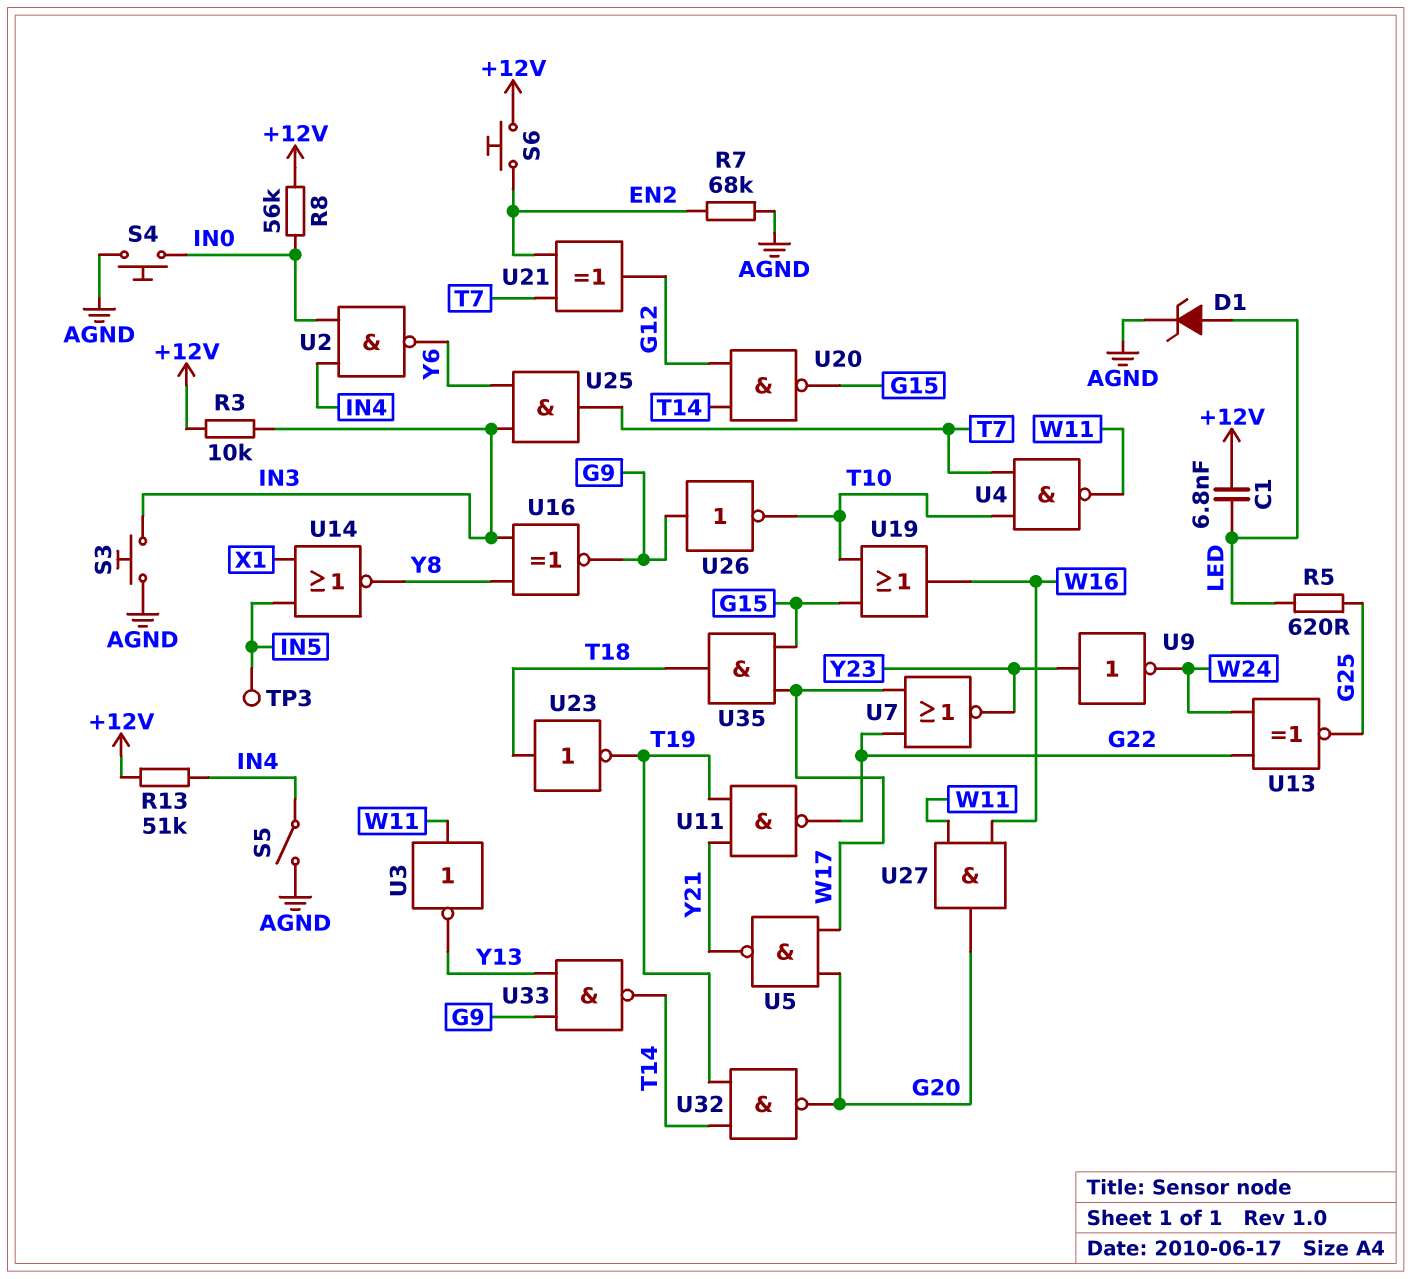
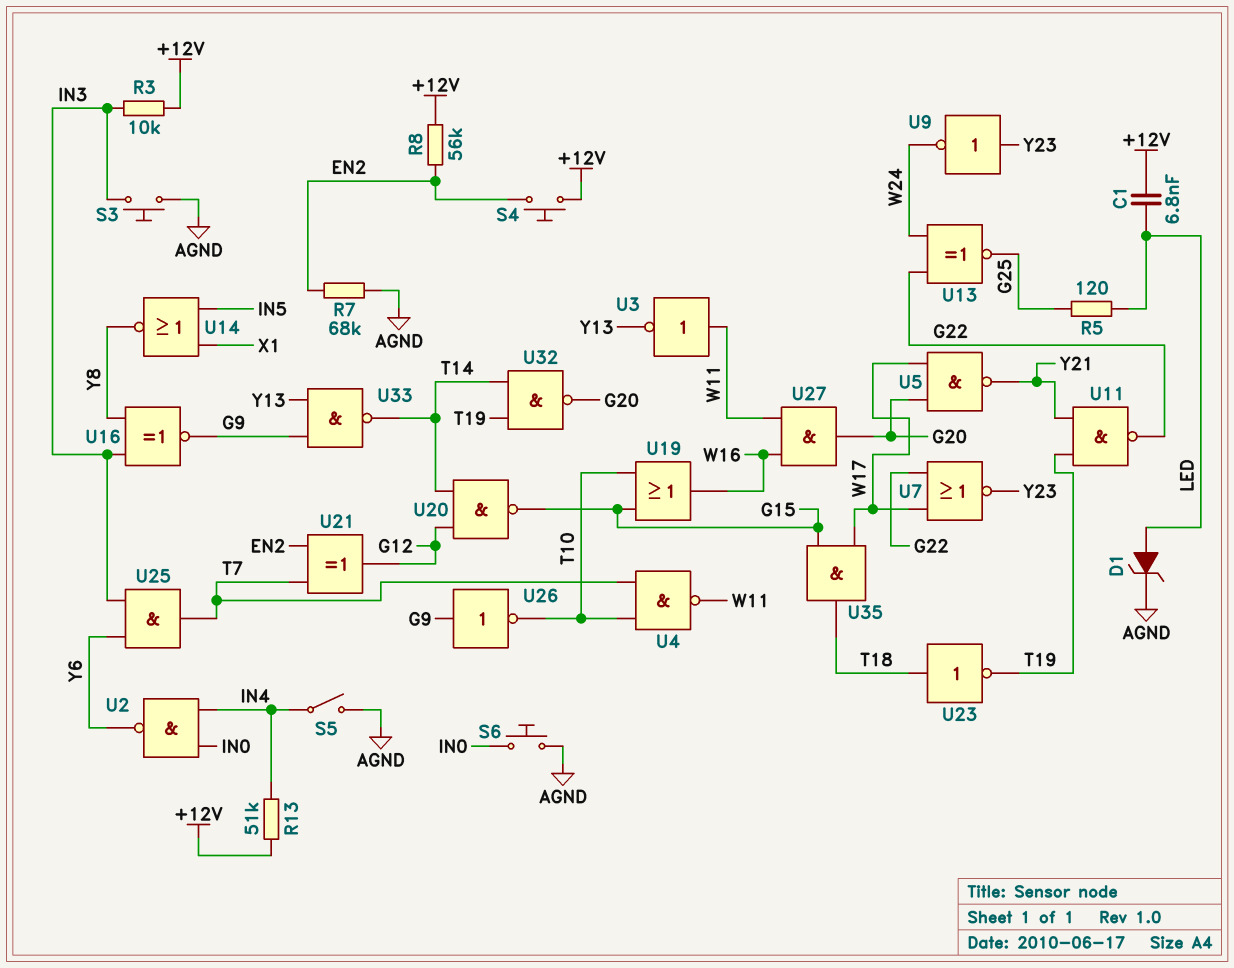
R5: 620 (G25, LED) -> 120 (G25, LED)
R8: 56k (+12V, IN0) -> 56k (+12V, EN2)
S4: button (AGND, IN0) -> button (+12V, EN2)
S6: button (+12V, EN2) -> button (AGND, IN0)
TP3: test point (IN5) -> none

